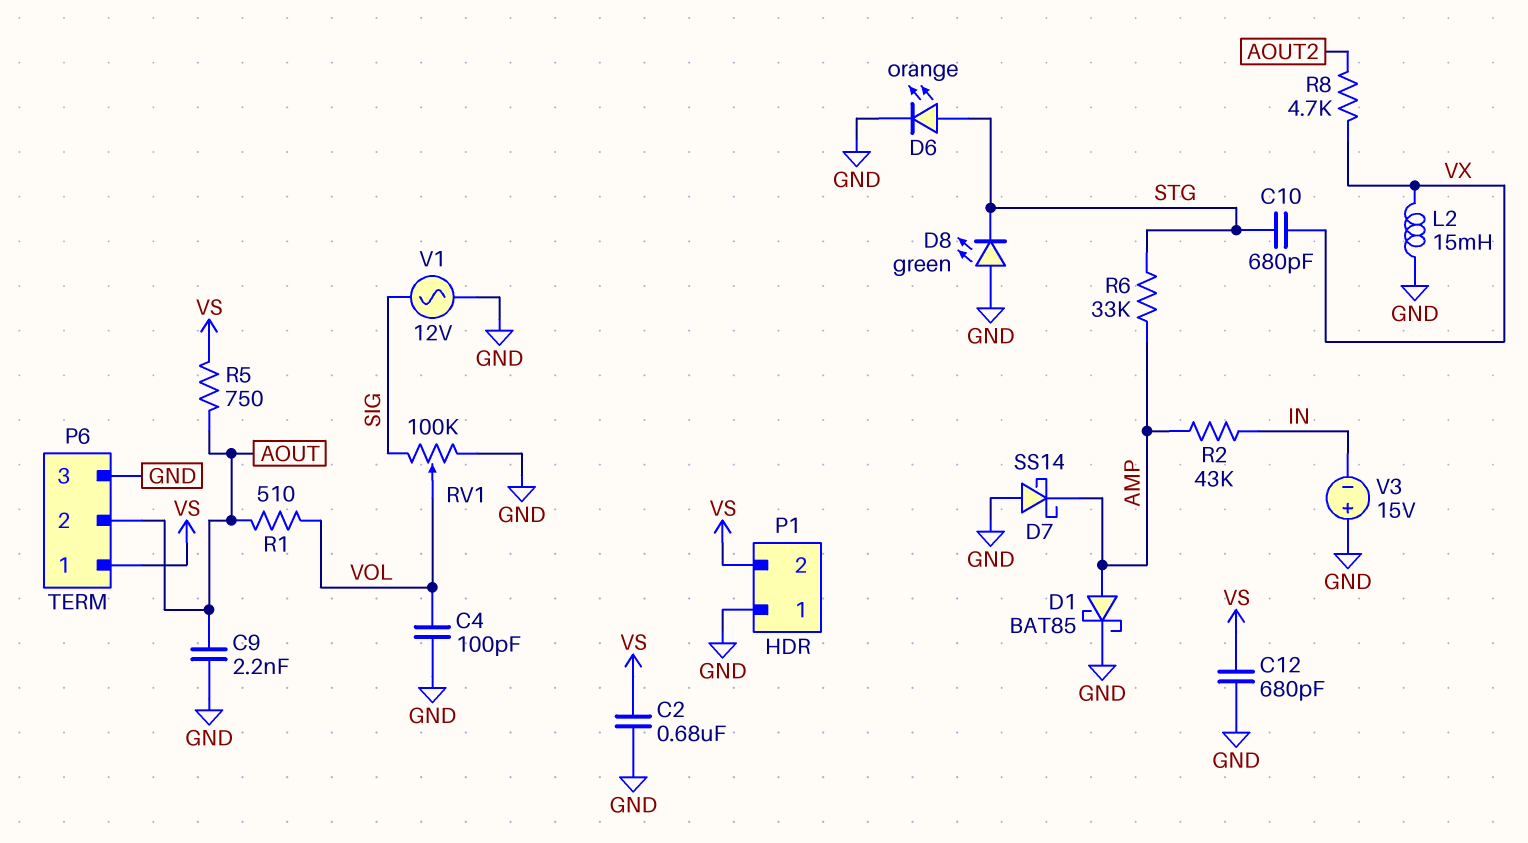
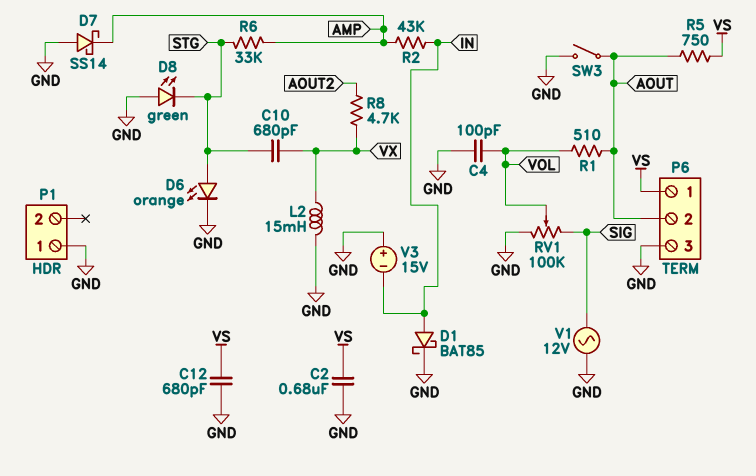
C9: 2.2nF (AOUT, GND) -> none
D1: schottky BAT85 (A AMP, K GND) -> schottky BAT85 (A IN, K GND)
P1 pin 2: VS -> none
SW3: none -> switch (AOUT, GND)

